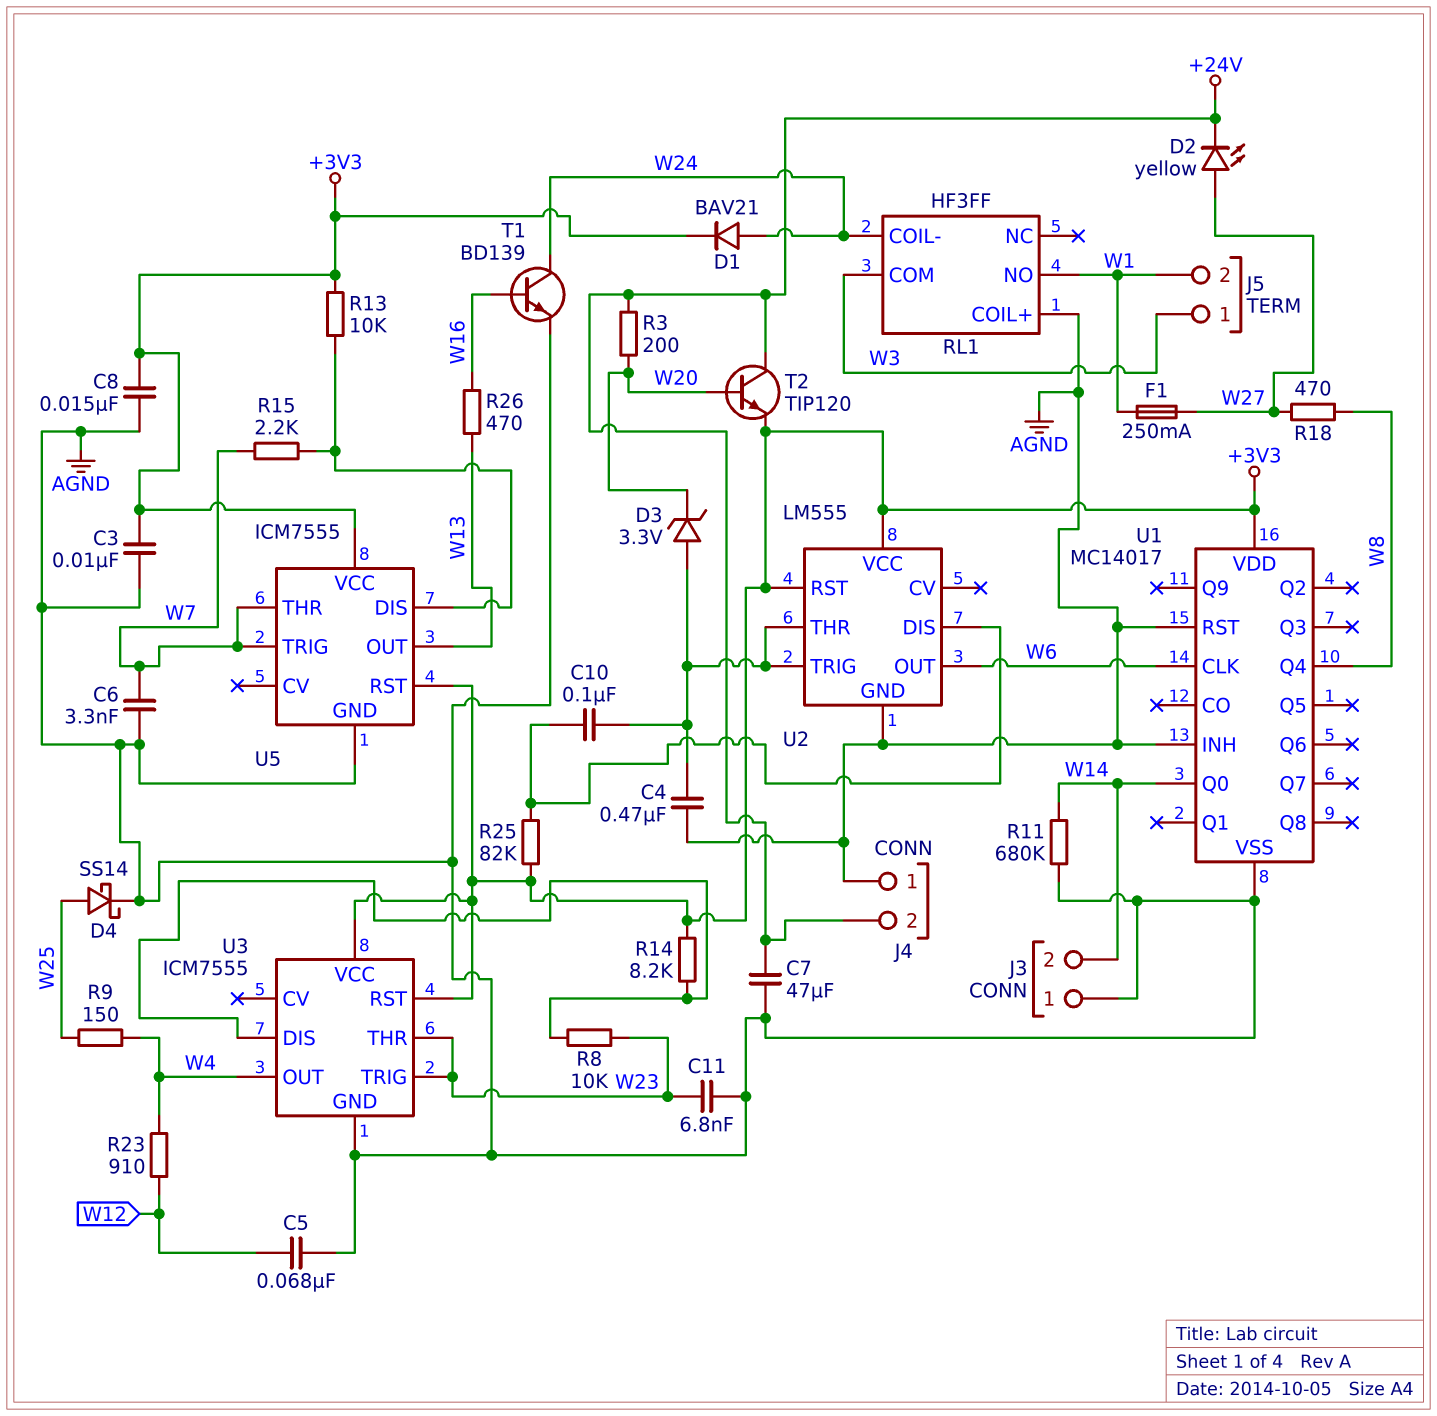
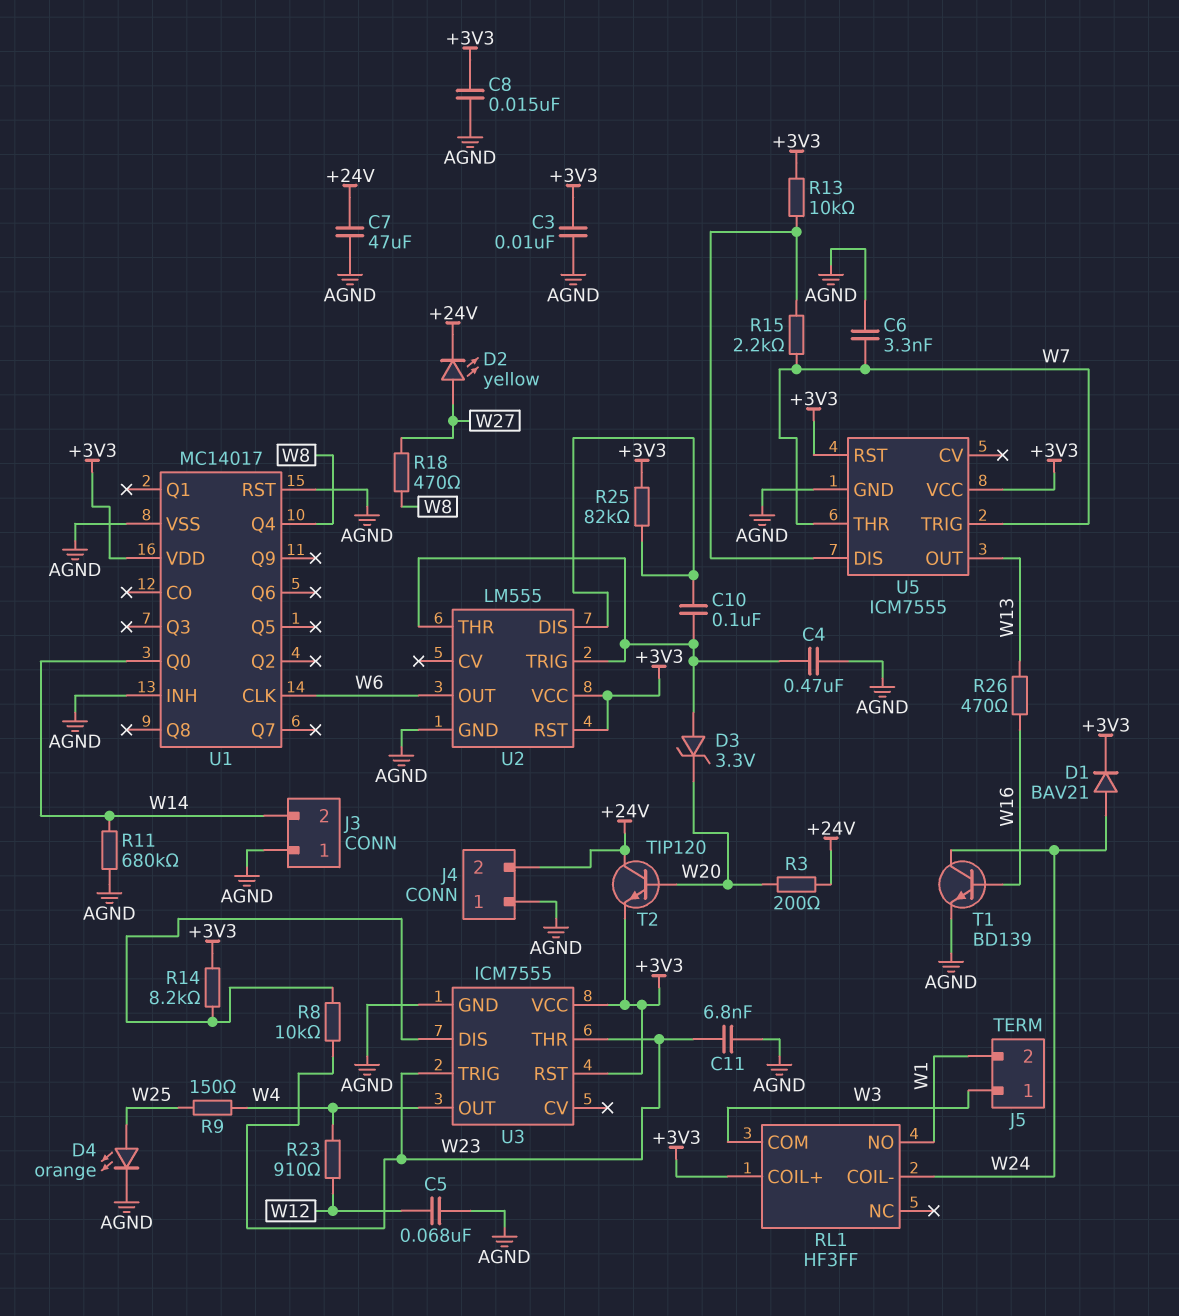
D4: schottky SS14 (A W25, K AGND) -> LED orange (A W25, K AGND)
F1: 250mA (W1, W27) -> none
RL1 pin COIL+: AGND -> +3V3

